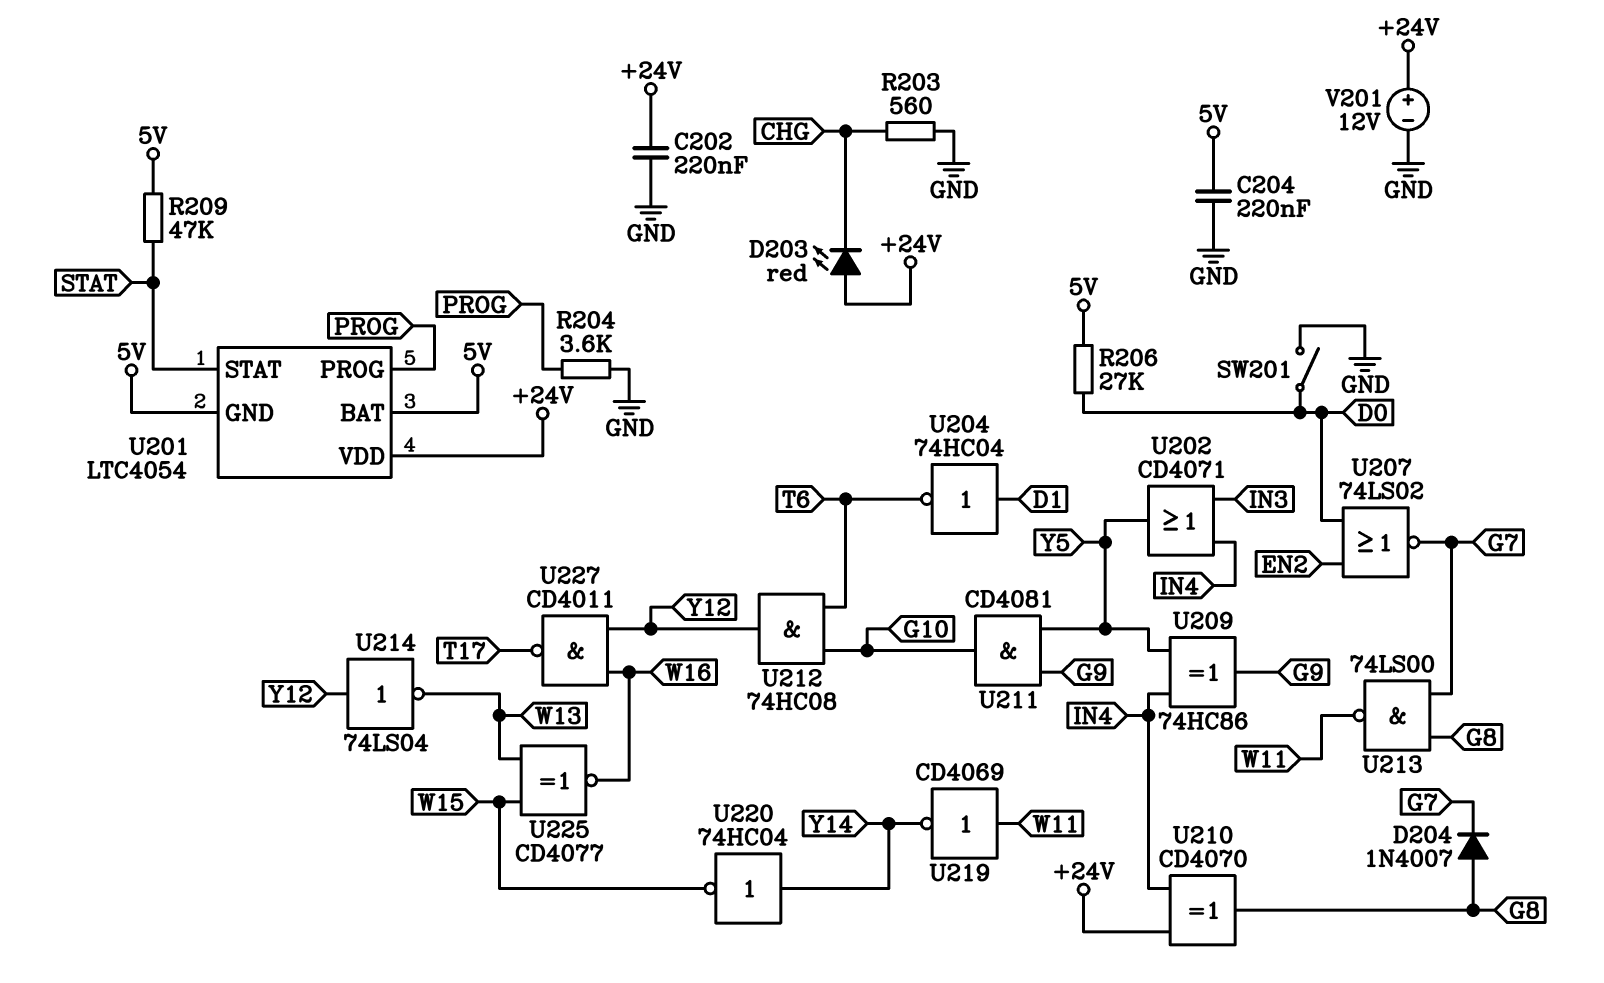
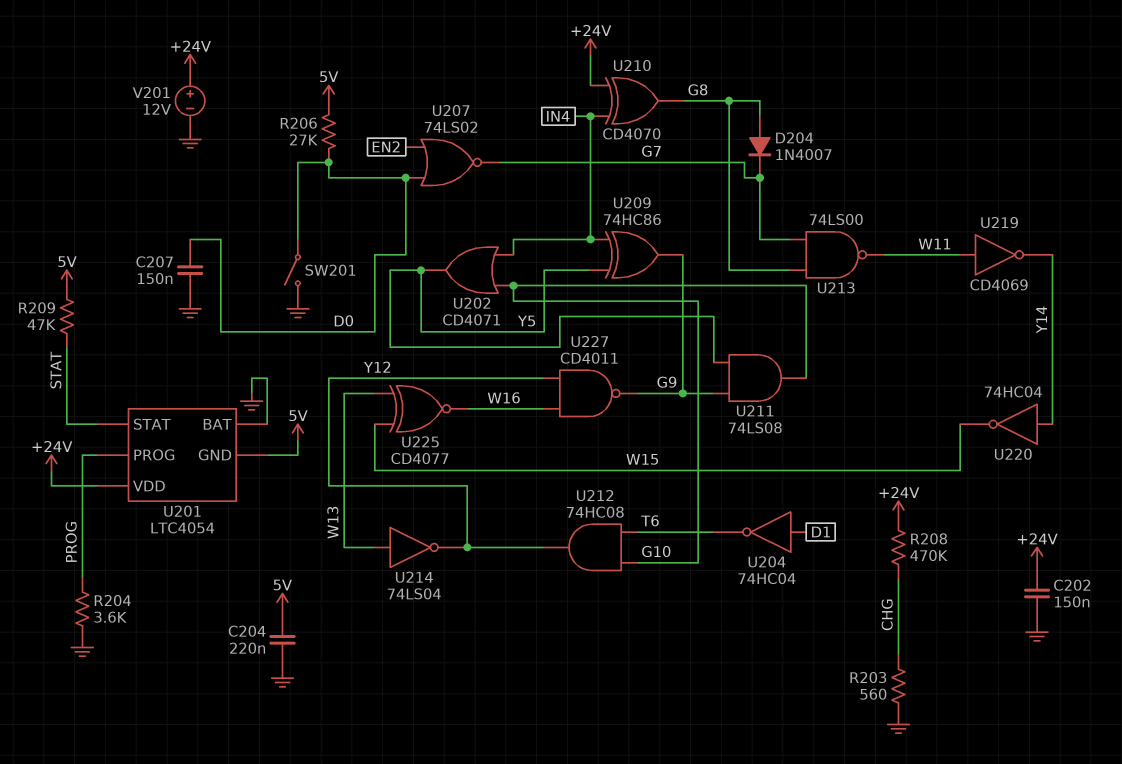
C202: 220nF (+24V, GND) -> 150nF (+24V, GND)
C207: none -> 150nF (D0, GND)
D203: LED red (A +24V, K CHG) -> none
R208: none -> 470k (+24V, CHG)
U201 pin BAT: 5V -> GND
U202: OR CD4071 (in IN3, in IN4, out Y5) -> OR CD4071 (in G10, in IN4, out Y5)
U211: AND CD4081 (in G9, in Y5, out G10) -> AND 74LS08 (in G9, in Y5, out G10)
U214: NOT 74LS04 (in Y12, out W13) -> NOT 74LS04 (in W13, out Y12)
U227: NAND CD4011 (in W16, in Y12, out T17) -> NAND CD4011 (in W16, in Y12, out G9)

